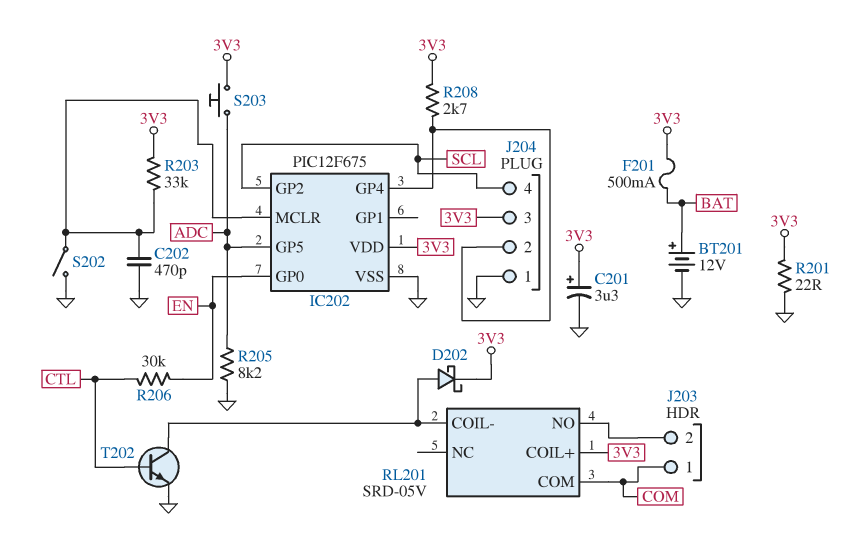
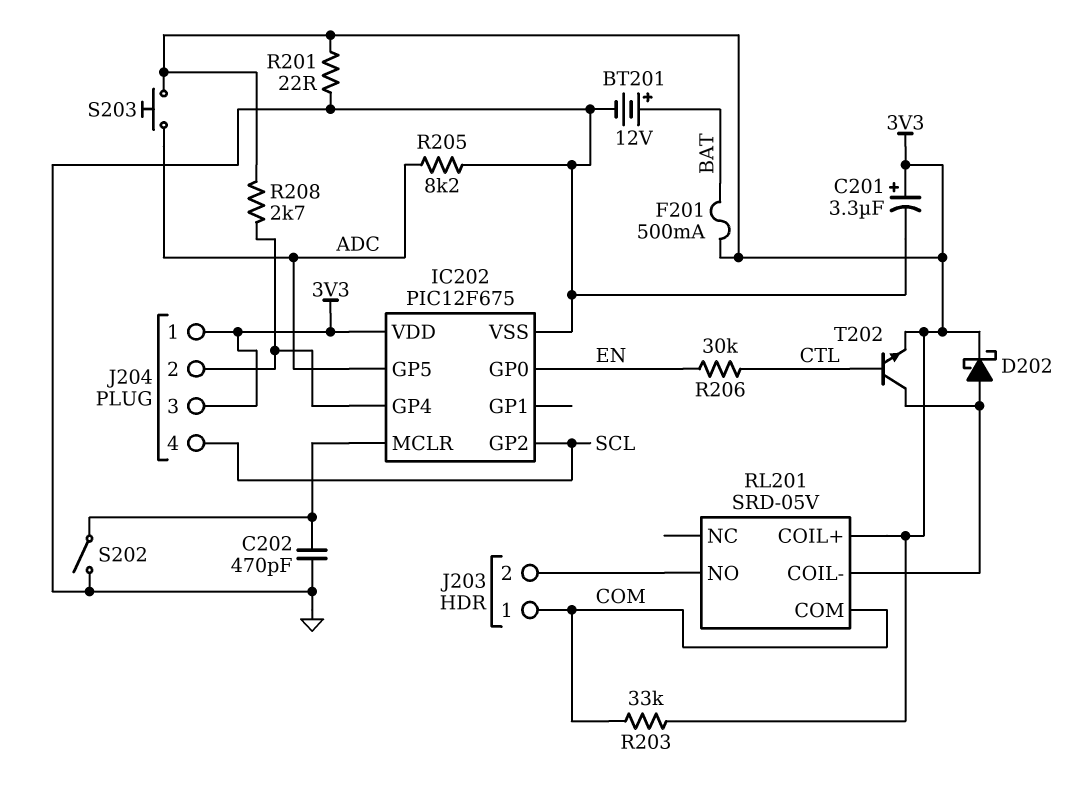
J204 pin 1: GND -> 3V3
R203: 33k (3V3, IC202/MCLR) -> 33k (3V3, COM)
T202: NPN (B CTL, C RL201/COIL-, E GND) -> NPN (B CTL, C RL201/COIL-, E 3V3)

